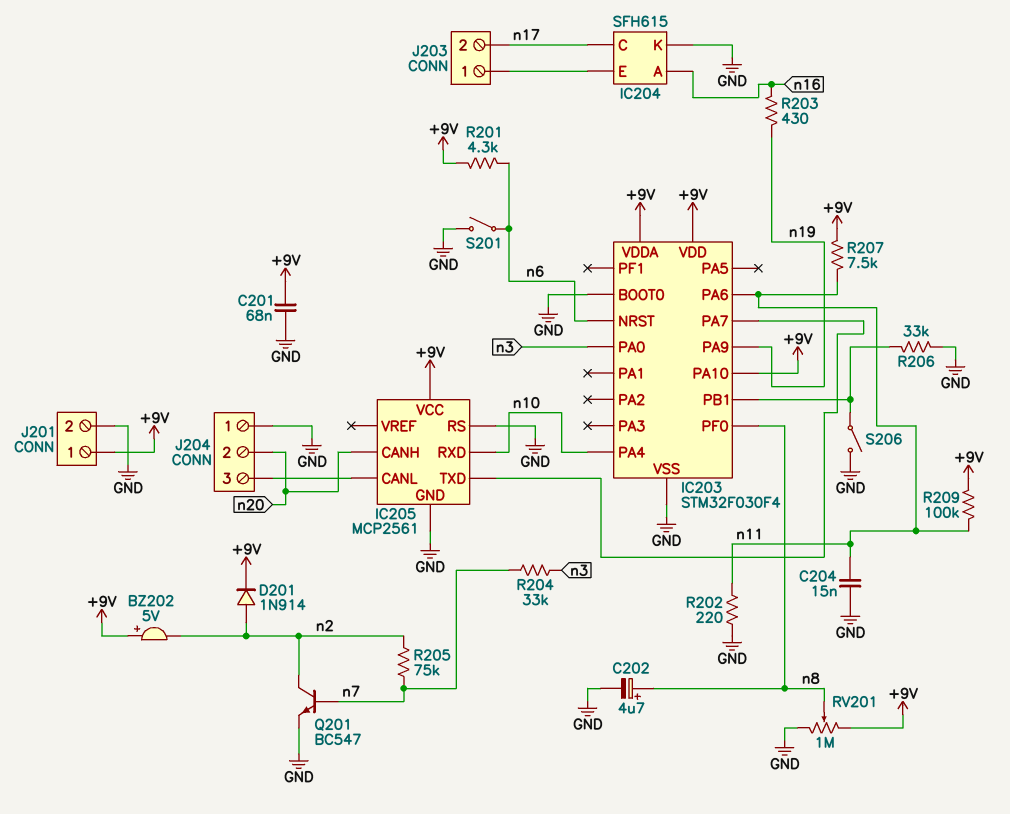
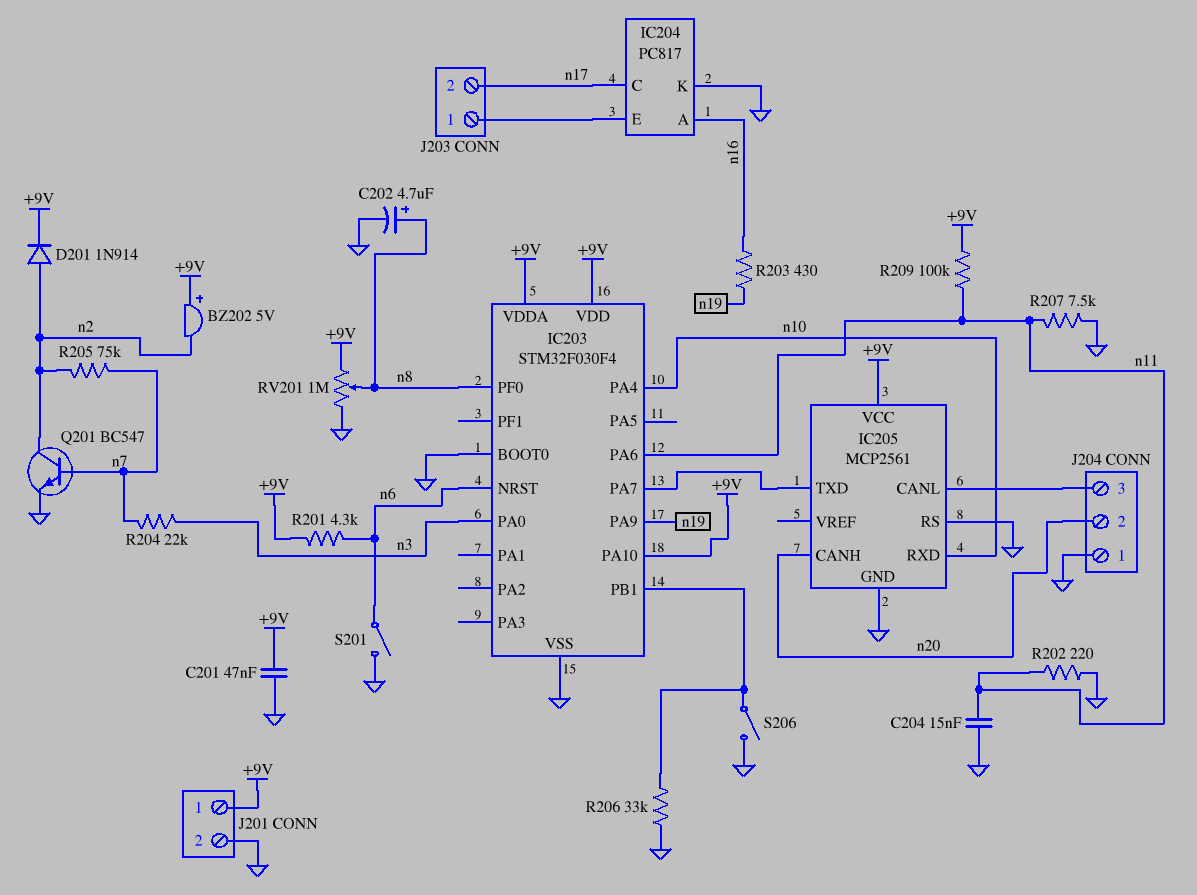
C201: 68nF (+9V, GND) -> 47nF (+9V, GND)
IC204: SFH615 -> PC817
R204: 33k (n3, n7) -> 22k (n3, n7)
R207: 7.5k (+9V, n11) -> 7.5k (GND, n11)

